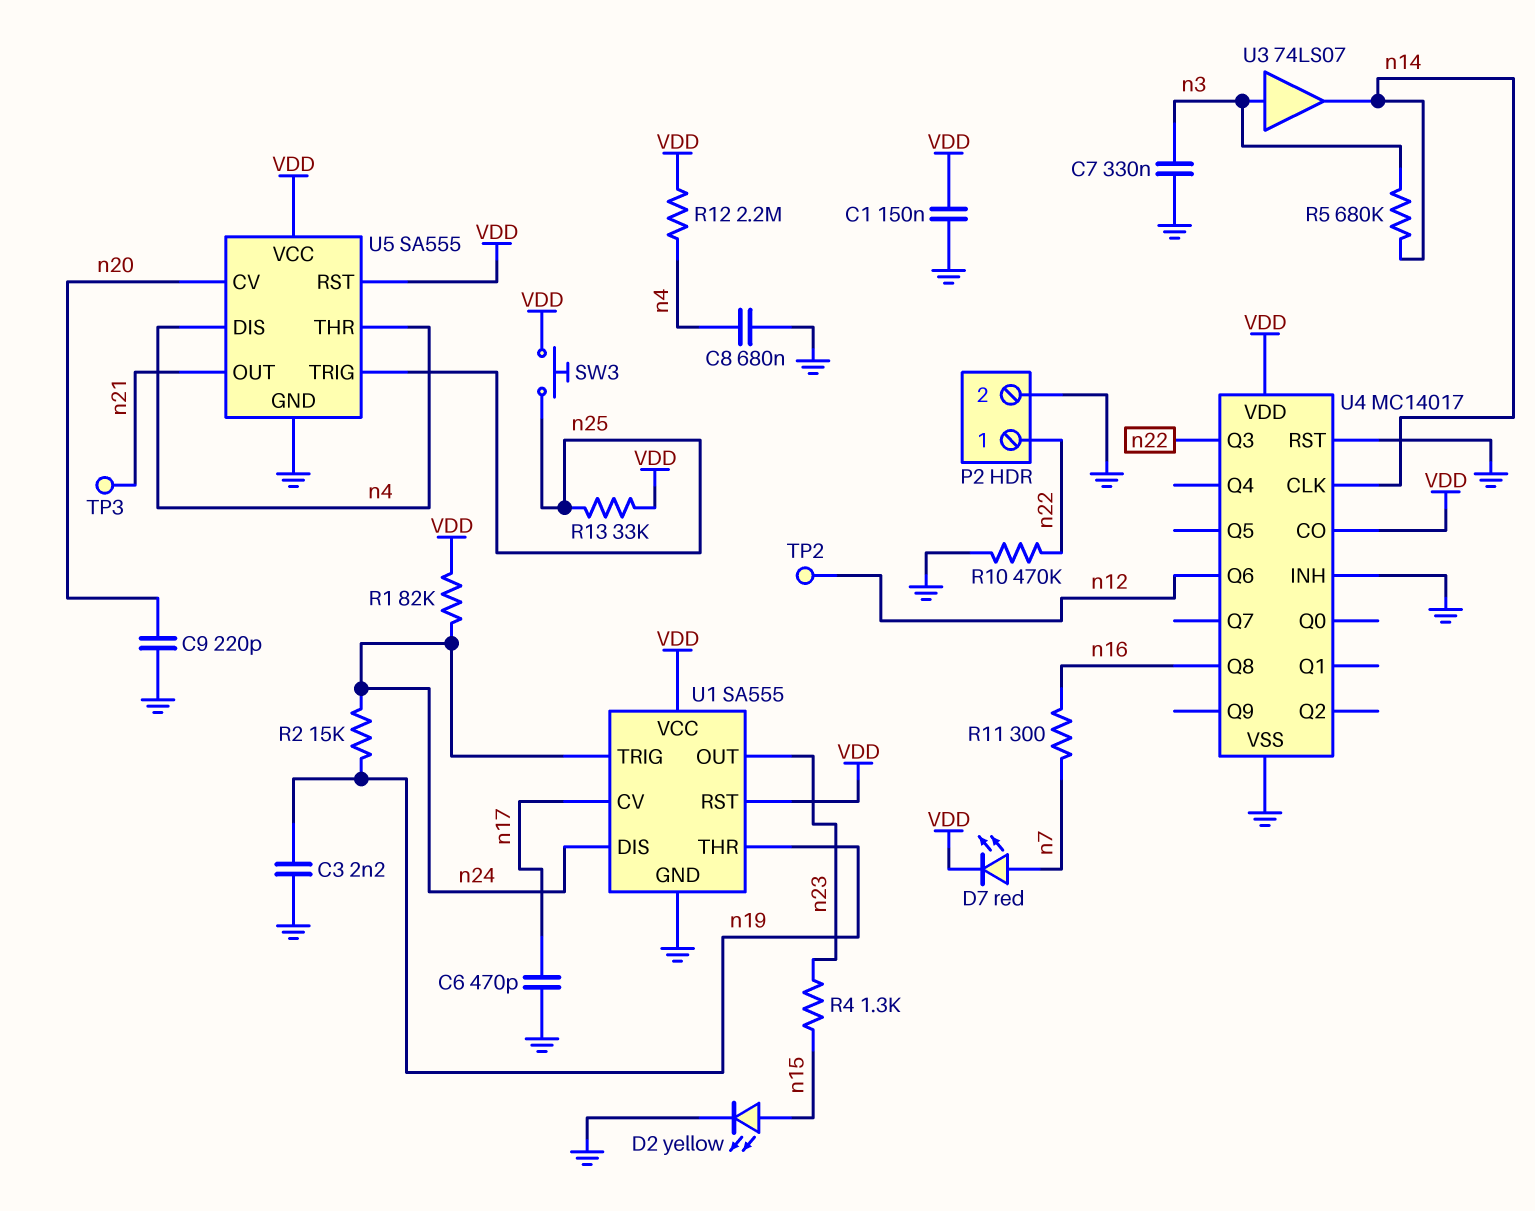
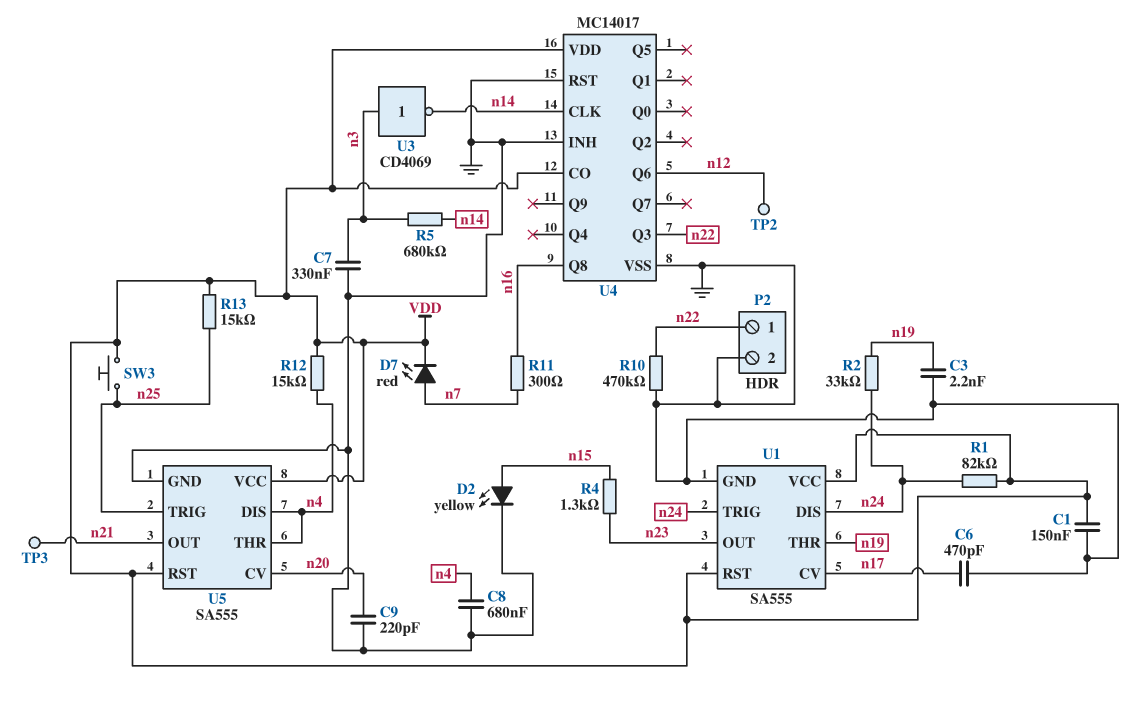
R2: 15k (n19, n24) -> 33k (n19, n24)
R12: 2.2M (VDD, n4) -> 15k (VDD, n4)
R13: 33k (VDD, n25) -> 15k (VDD, n25)
U3: buffer 74LS07 (in n3, out n14) -> NOT CD4069 (in n3, out n14)

